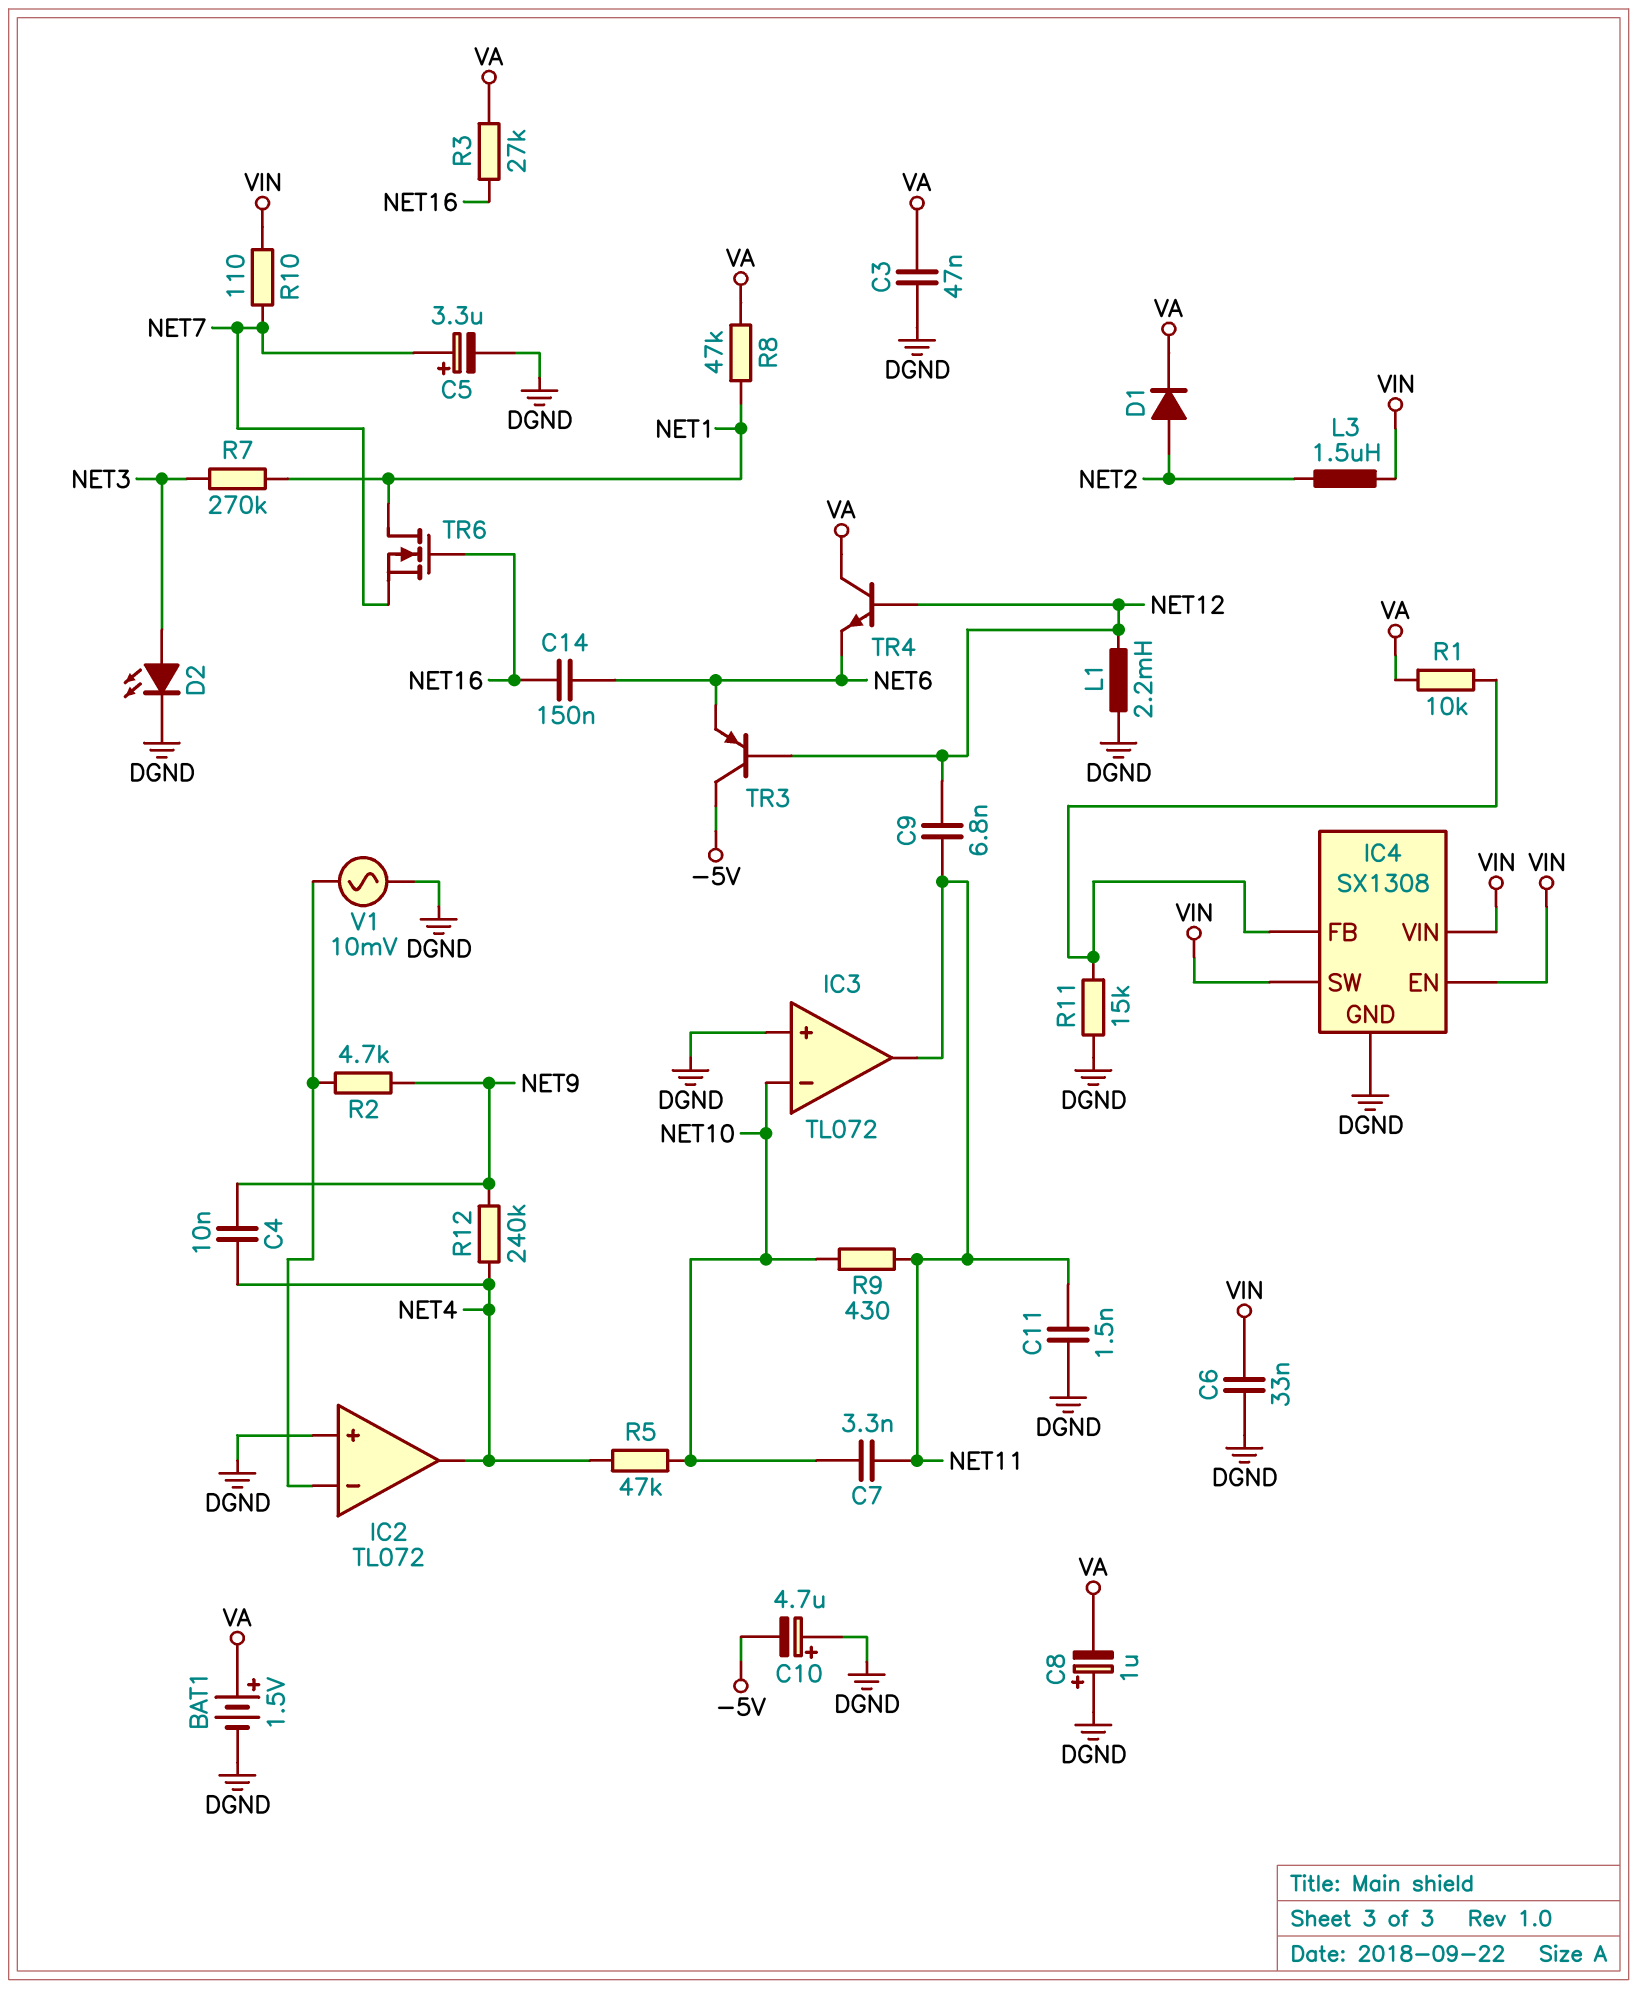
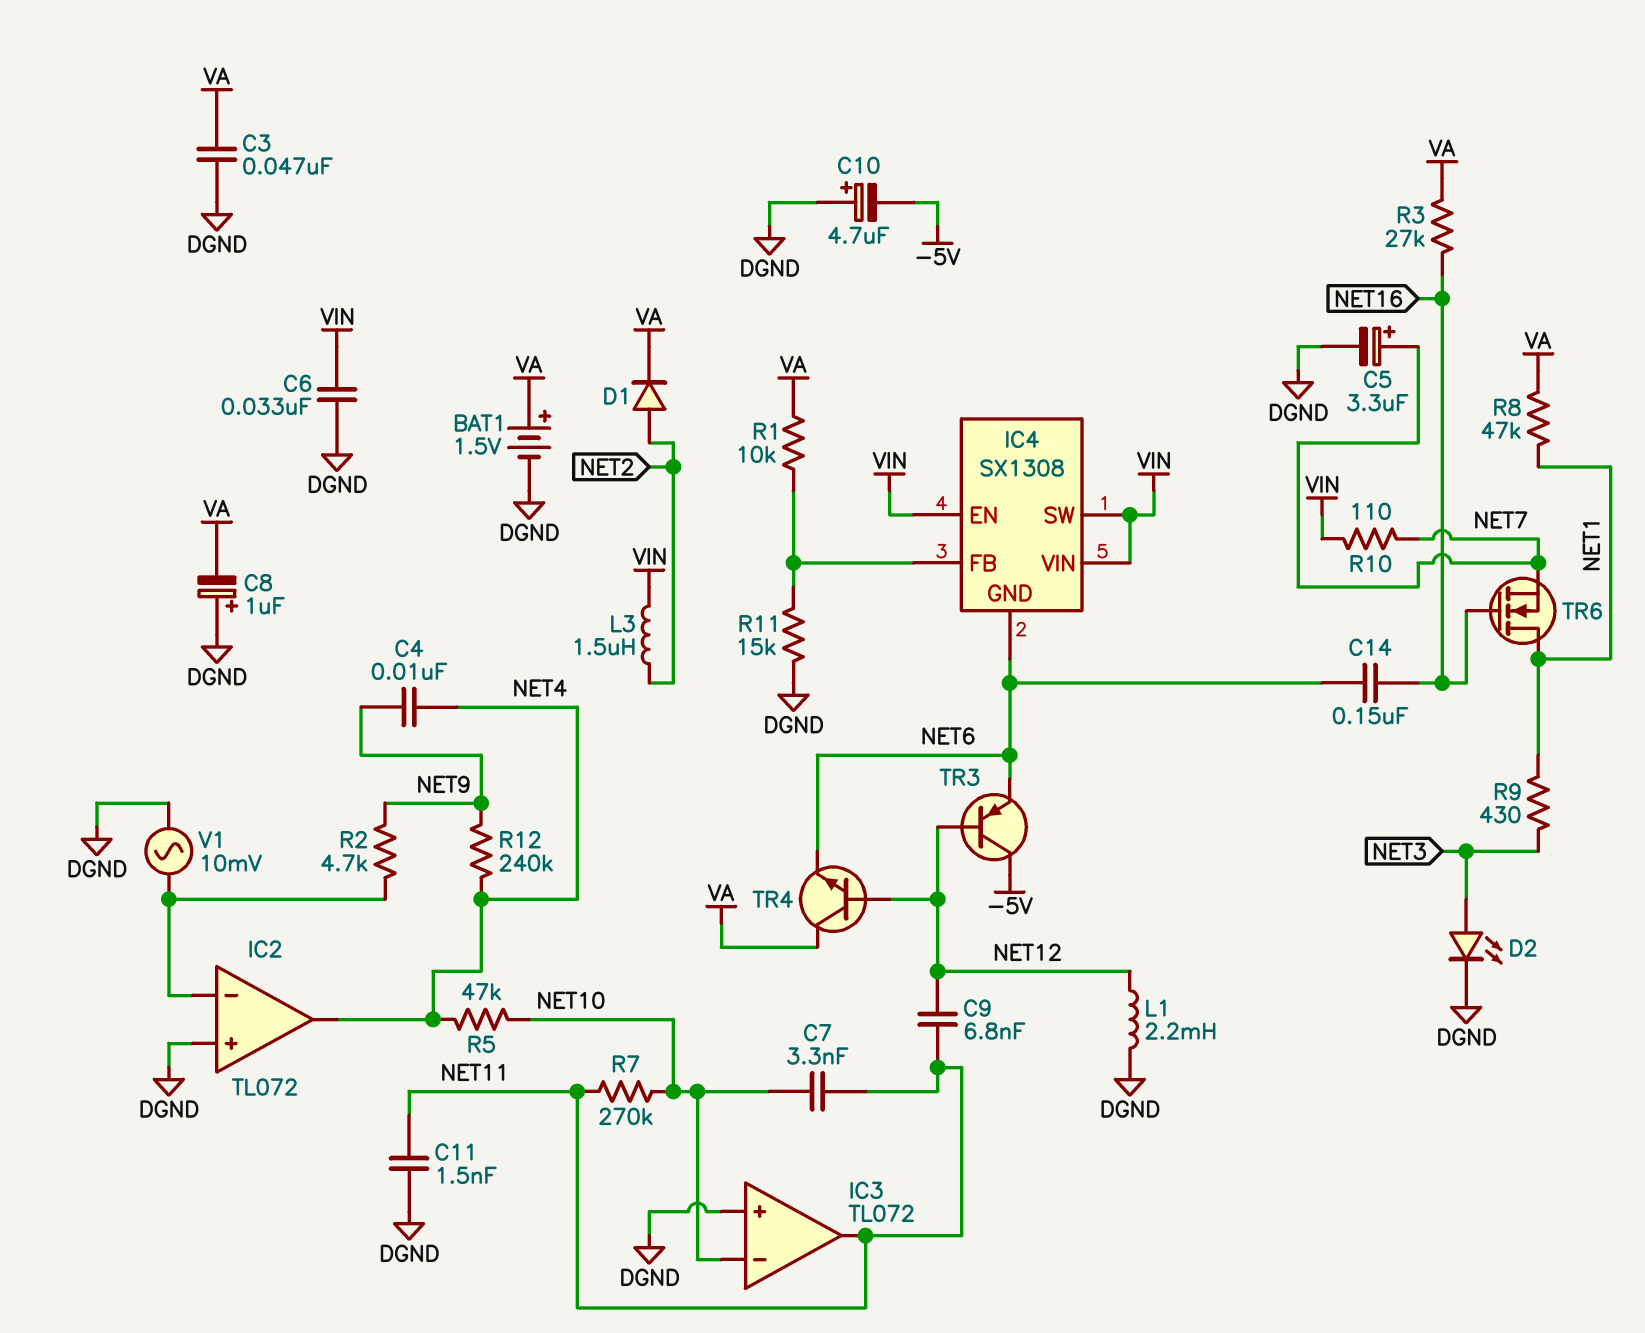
IC4 pin GND: DGND -> NET6
R7: 270k (NET1, NET3) -> 270k (NET10, NET11)
R9: 430 (NET10, NET11) -> 430 (NET1, NET3)

